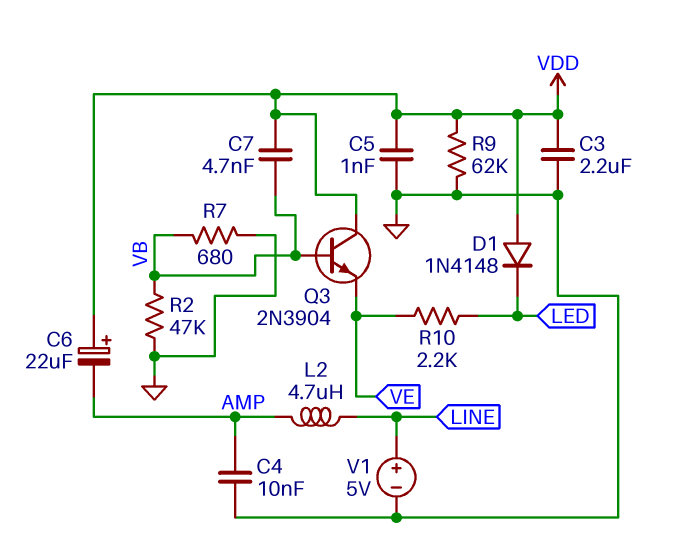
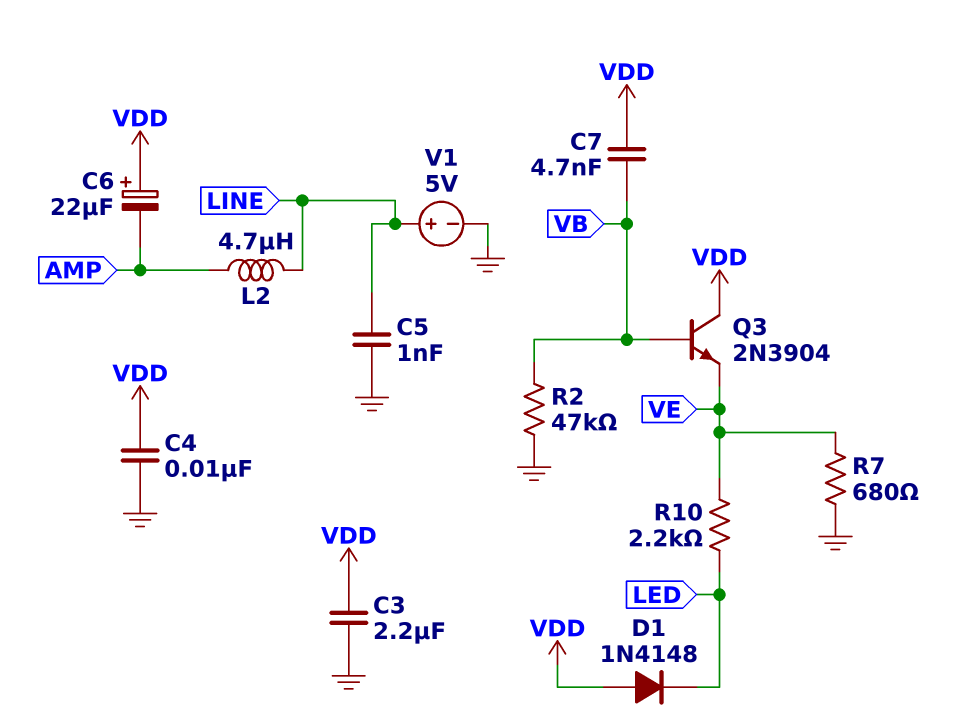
C4: 10nF (AMP, GND) -> 10nF (GND, VDD)
C5: 1nF (GND, VDD) -> 1nF (GND, LINE)
R7: 680 (GND, VB) -> 680 (GND, VE)
R9: 62k (GND, VDD) -> none

